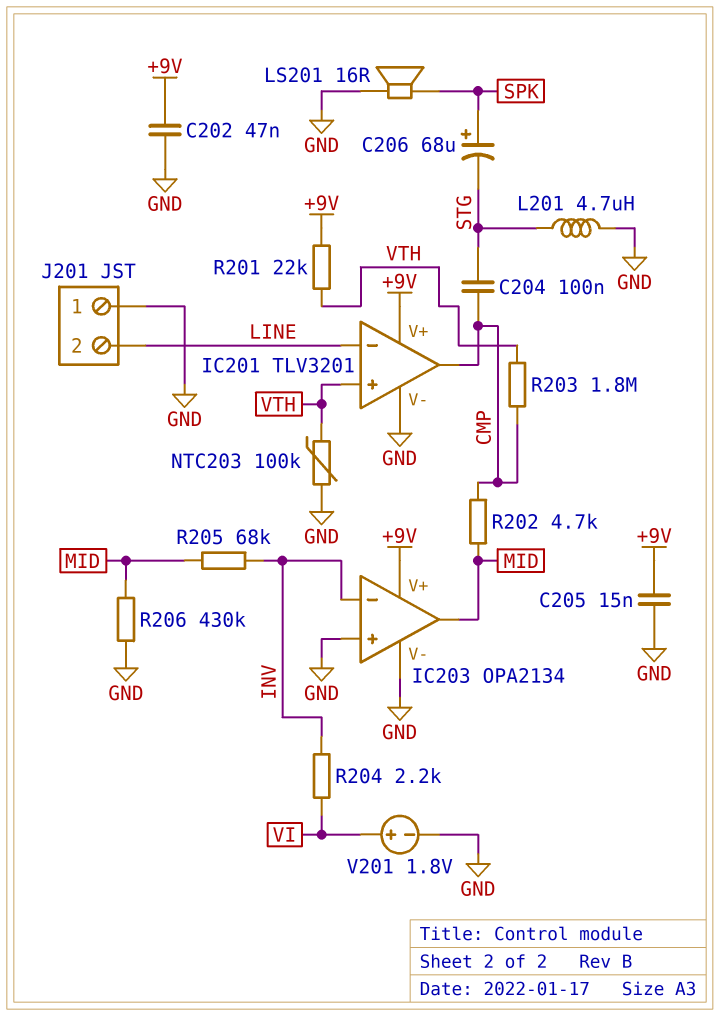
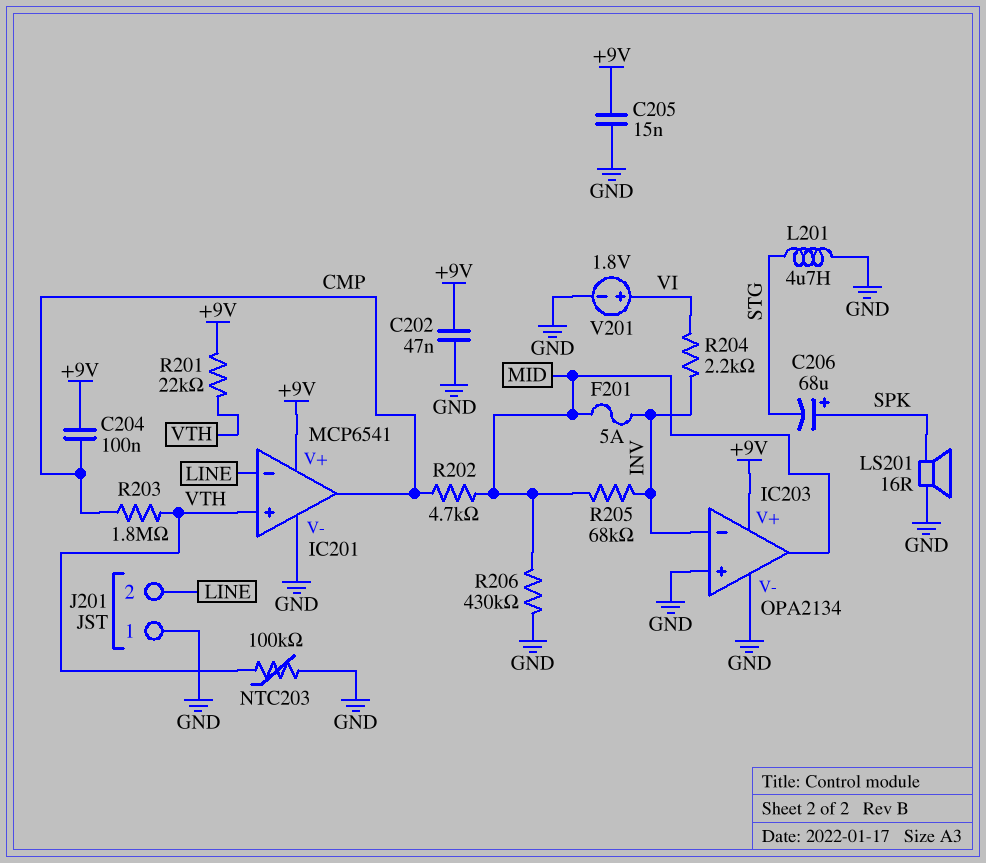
C204: 100nF (CMP, STG) -> 100nF (+9V, CMP)
F201: none -> 5A (INV, MID)
IC201: TLV3201 -> MCP6541

